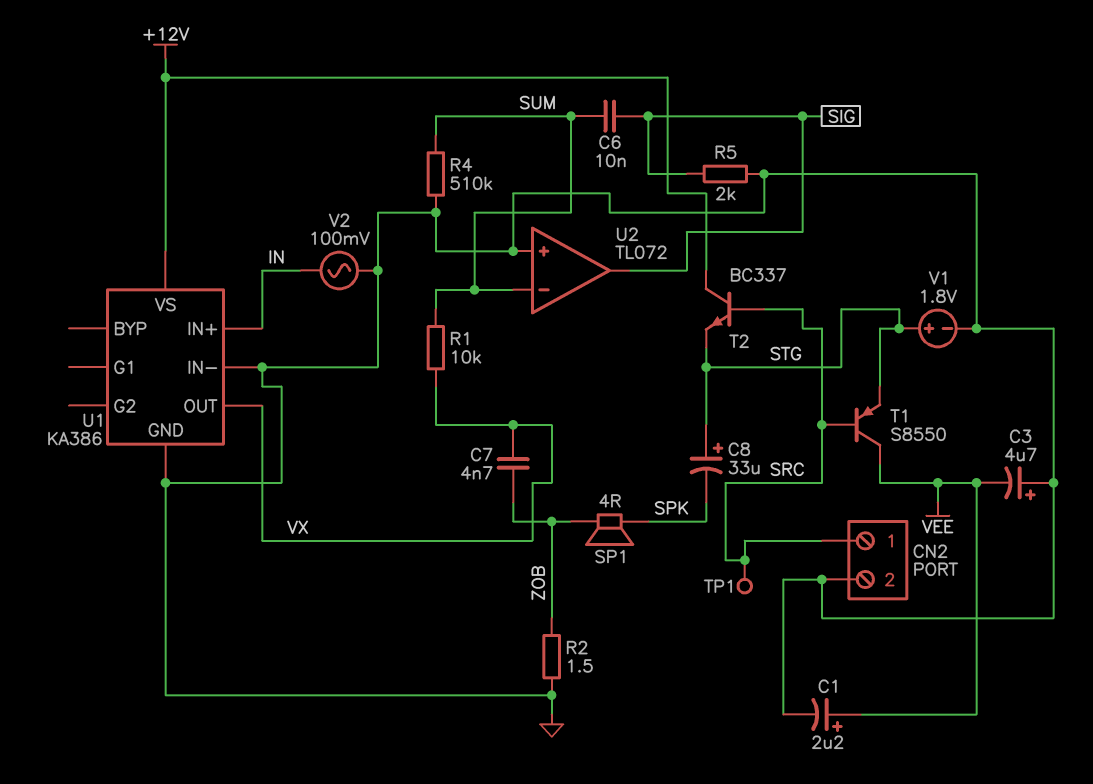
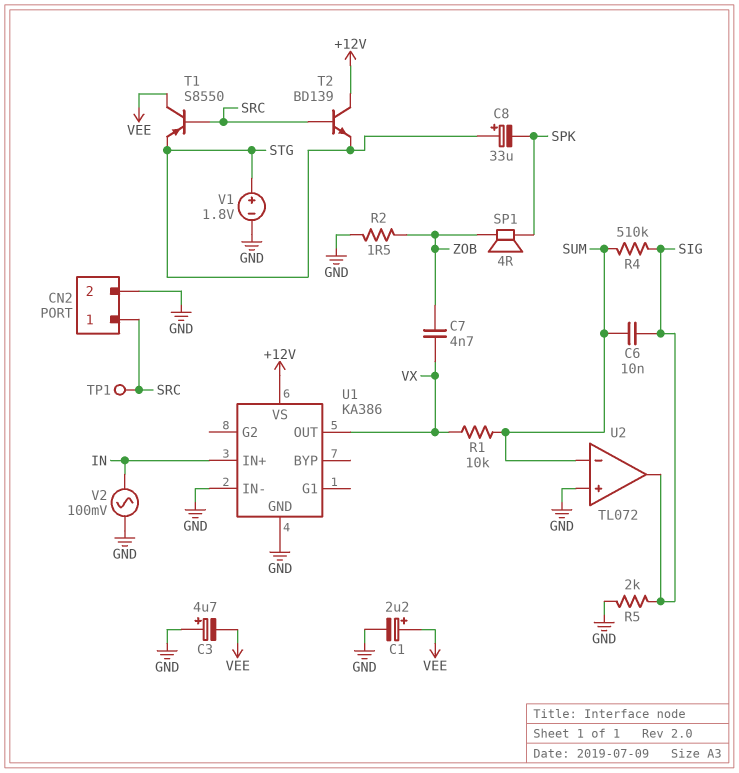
R4: 510k (GND, SUM) -> 510k (SIG, SUM)
T2: NPN BC337 (B SRC, C +12V, E STG) -> NPN BD139 (B SRC, C +12V, E STG)

